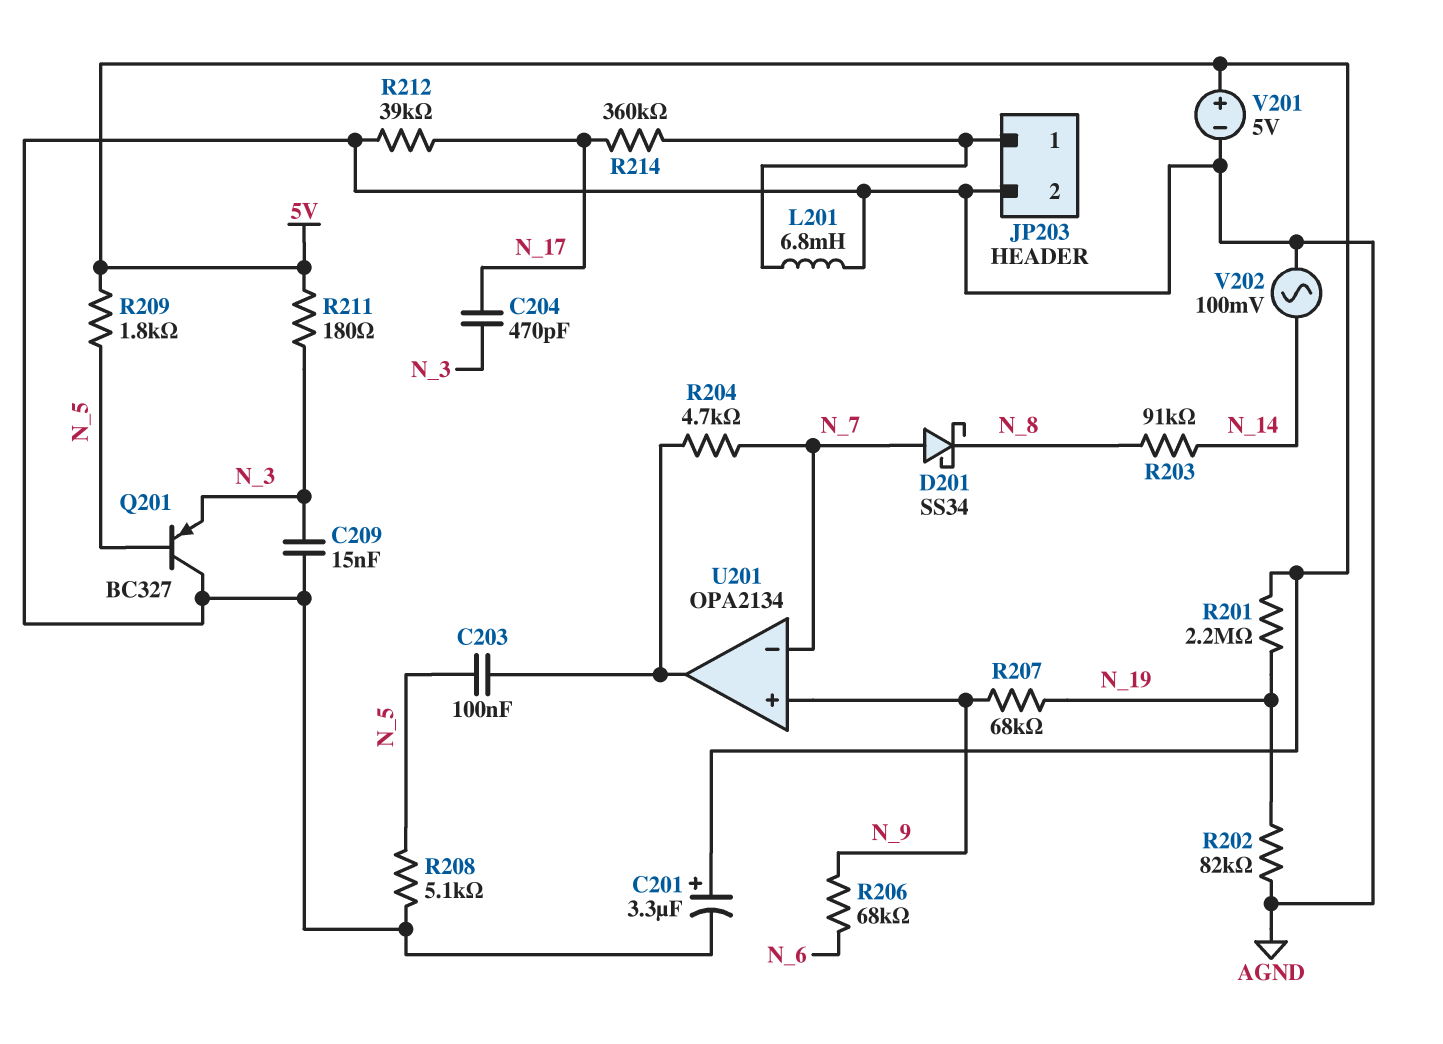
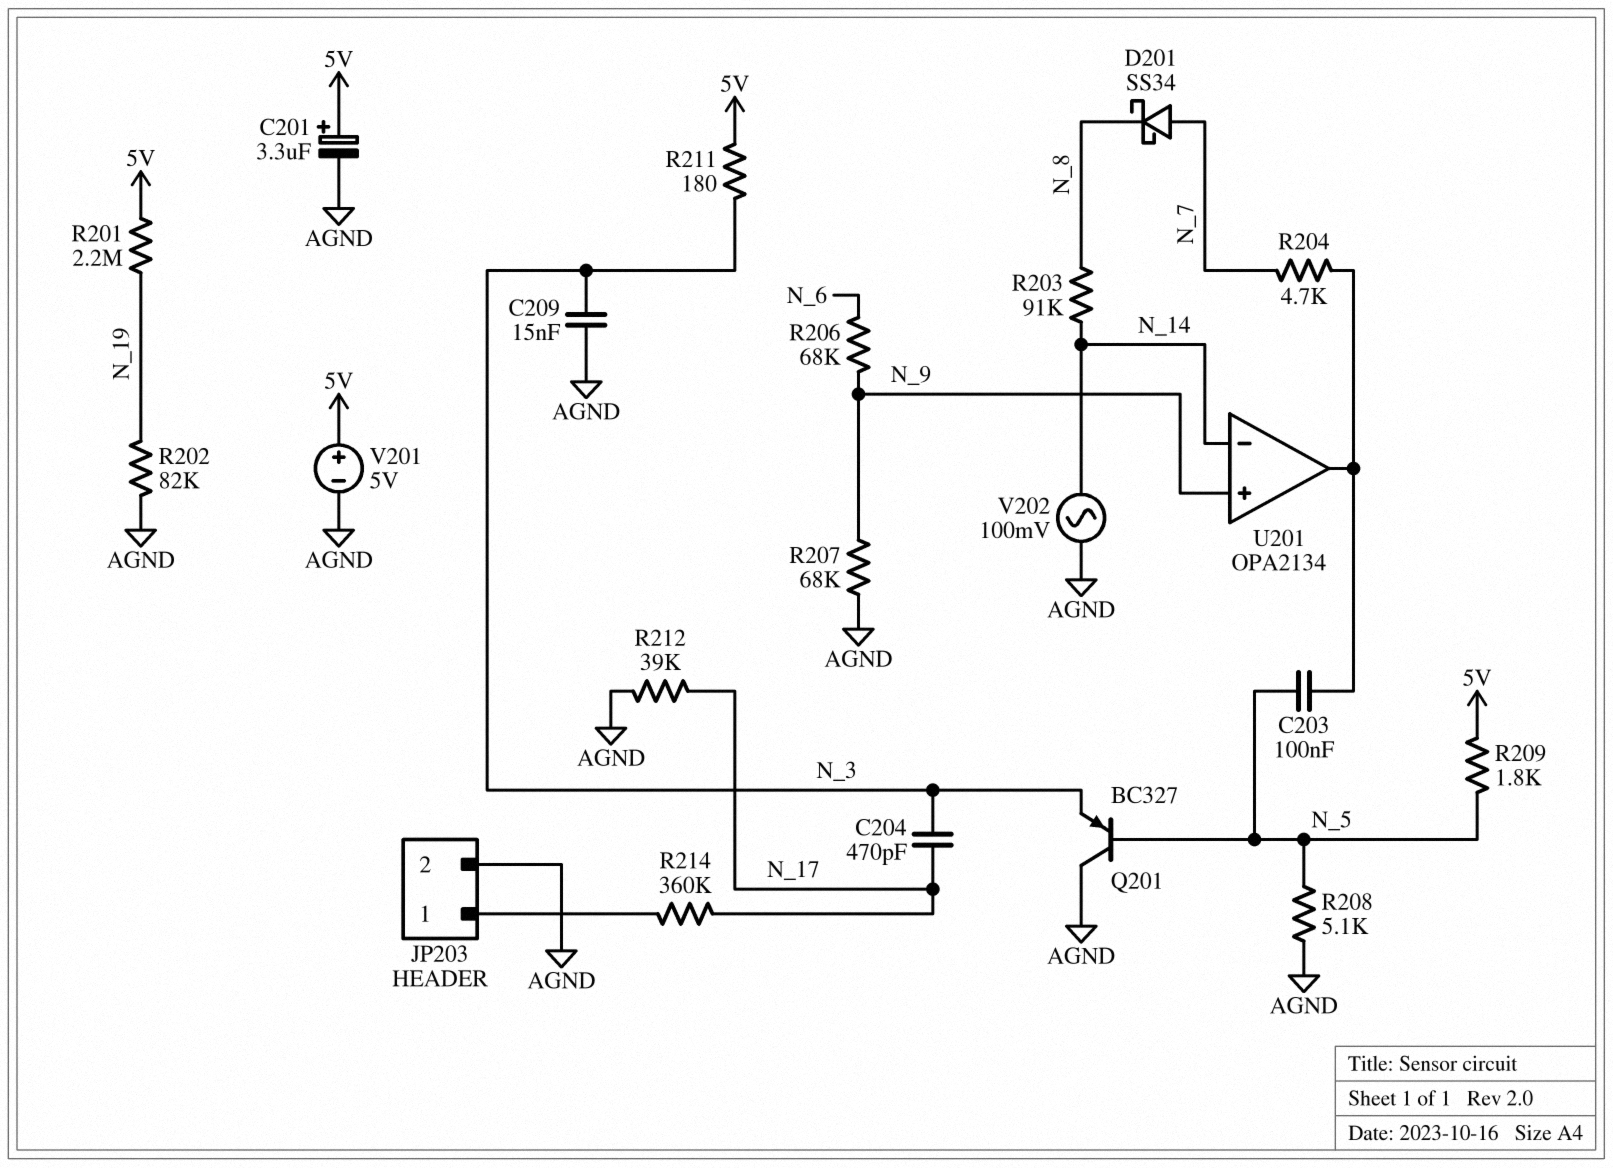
L201: 6.8mH (AGND, JP203/1) -> none
R207: 68k (N_9, N_19) -> 68k (AGND, N_9)
U201 pin in-: N_7 -> N_14

